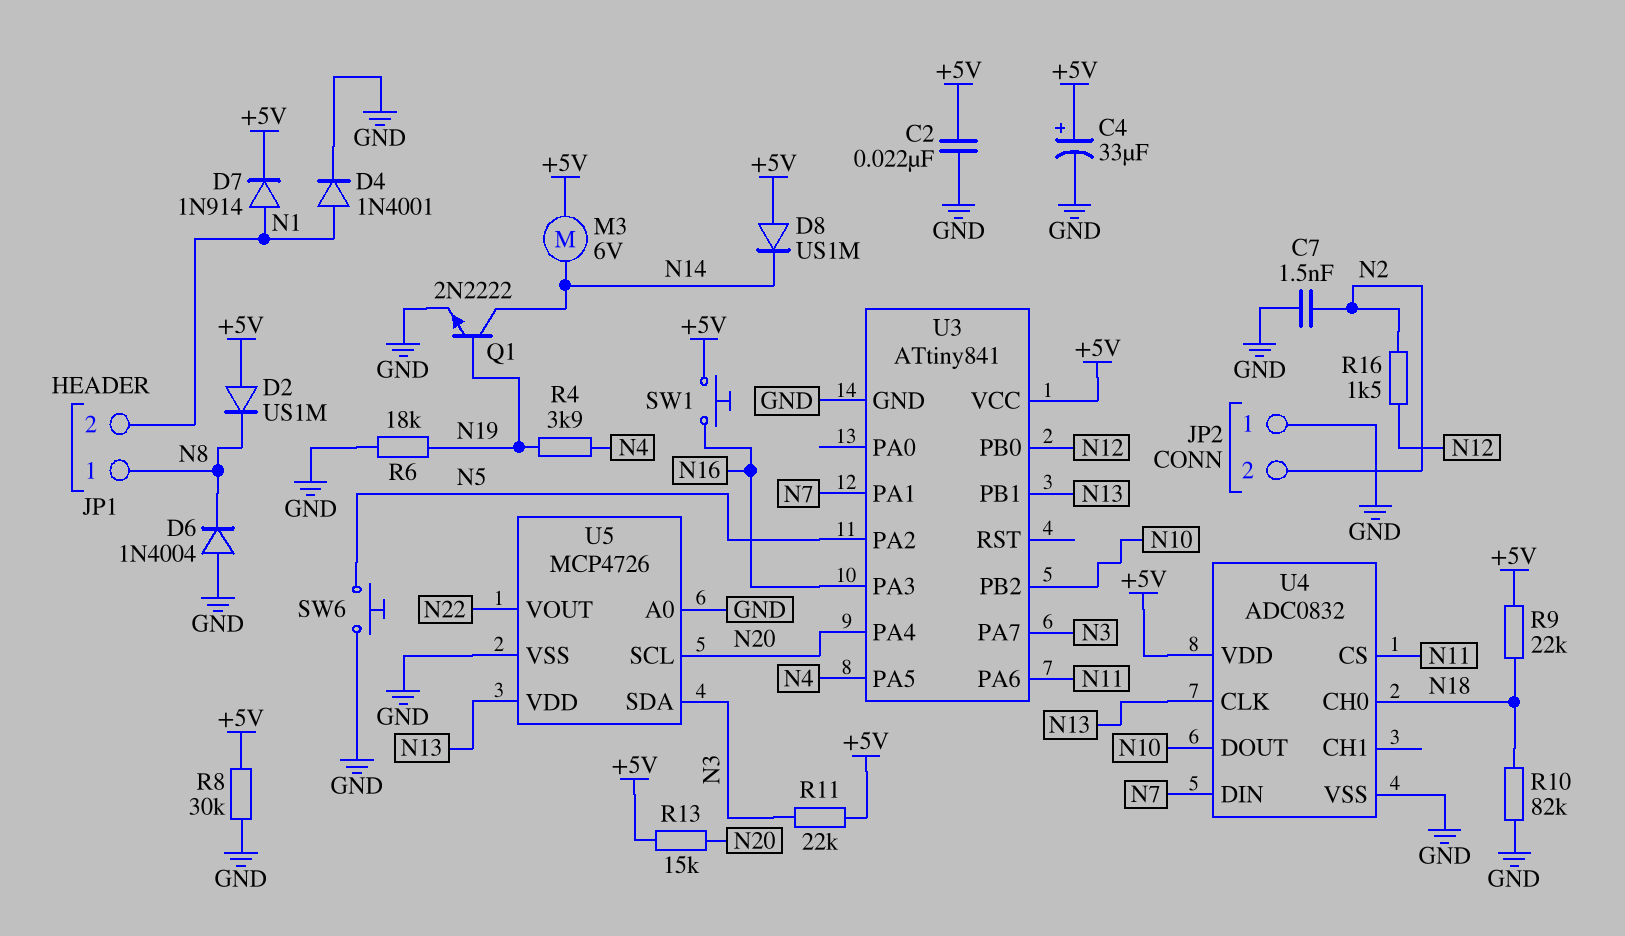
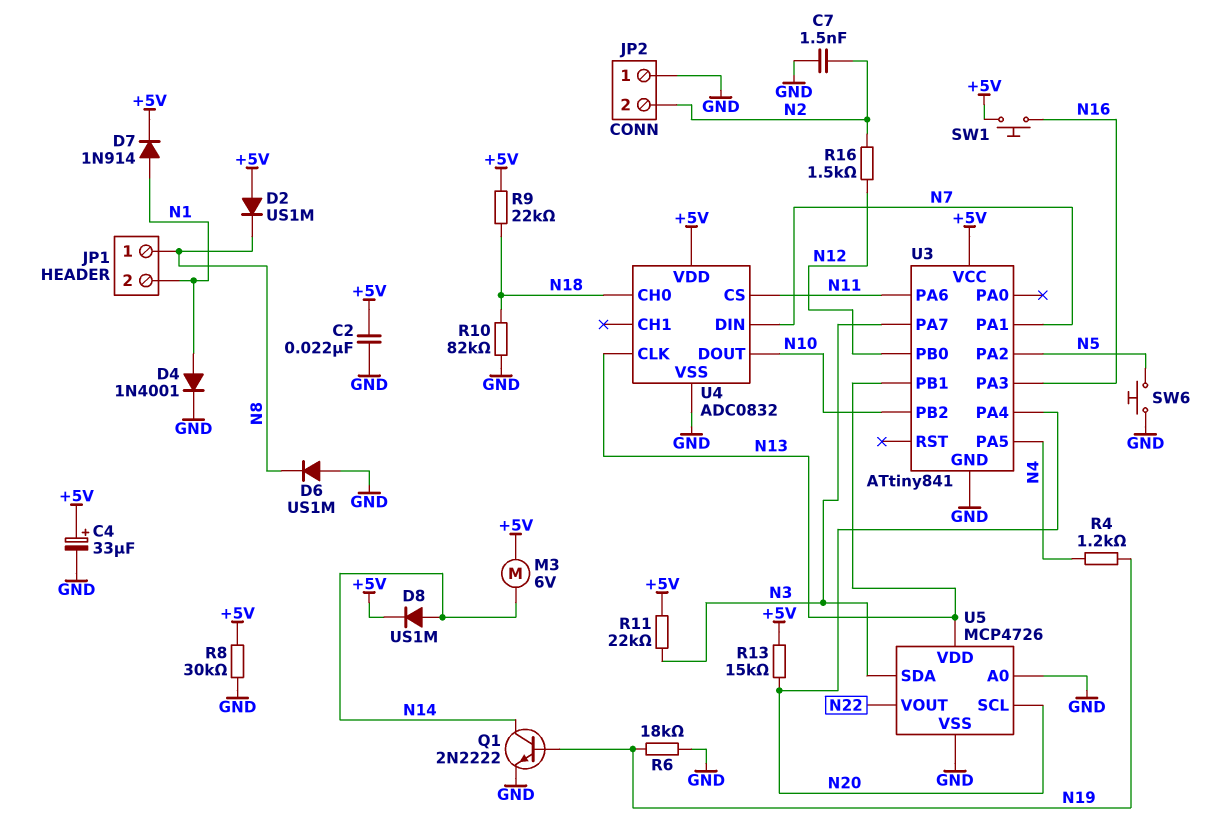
D6: diode 1N4004 (A GND, K N8) -> diode US1M (A GND, K N8)
D8: diode US1M (A +5V, K N14) -> diode US1M (A N14, K +5V)
R4: 3.9k (N4, N19) -> 1.2k (N4, N19)

